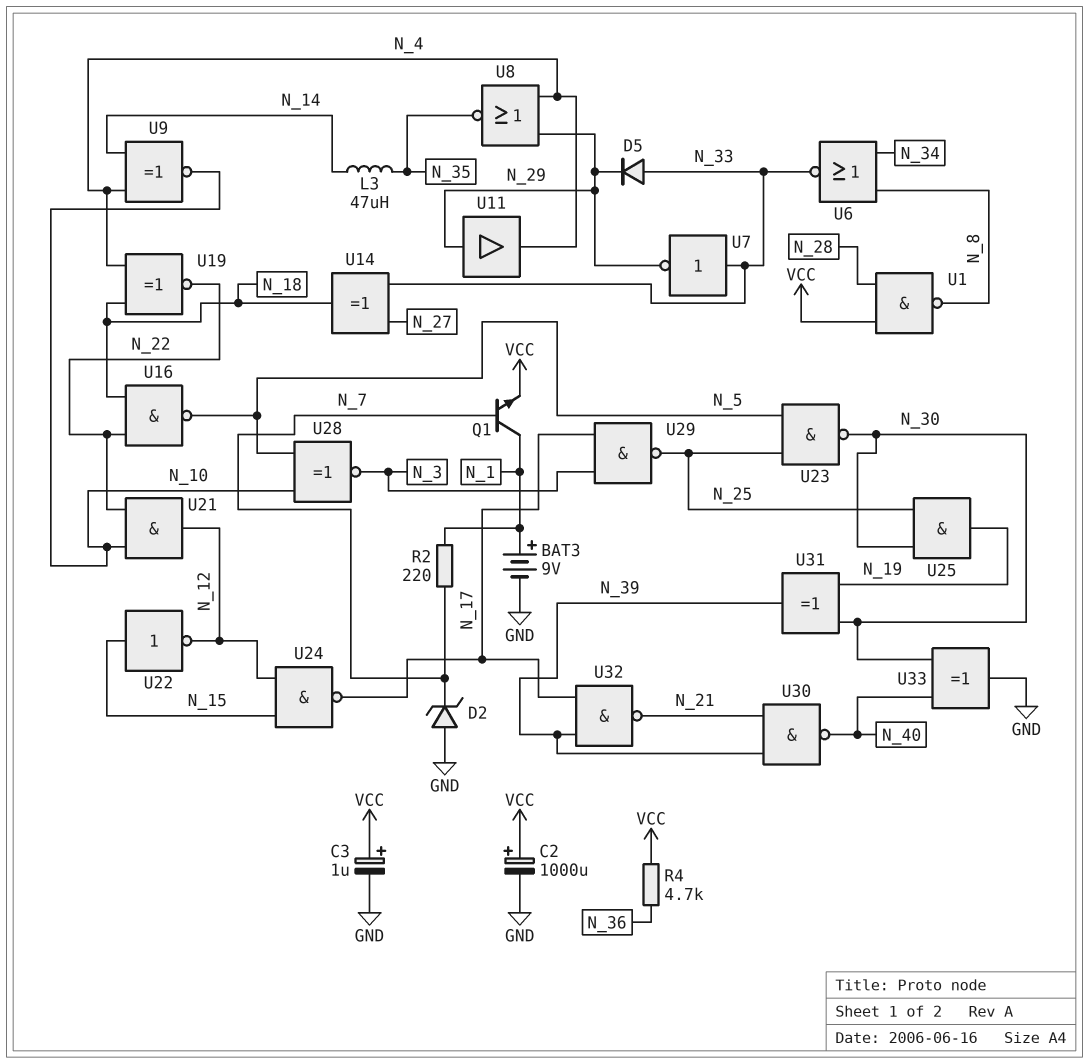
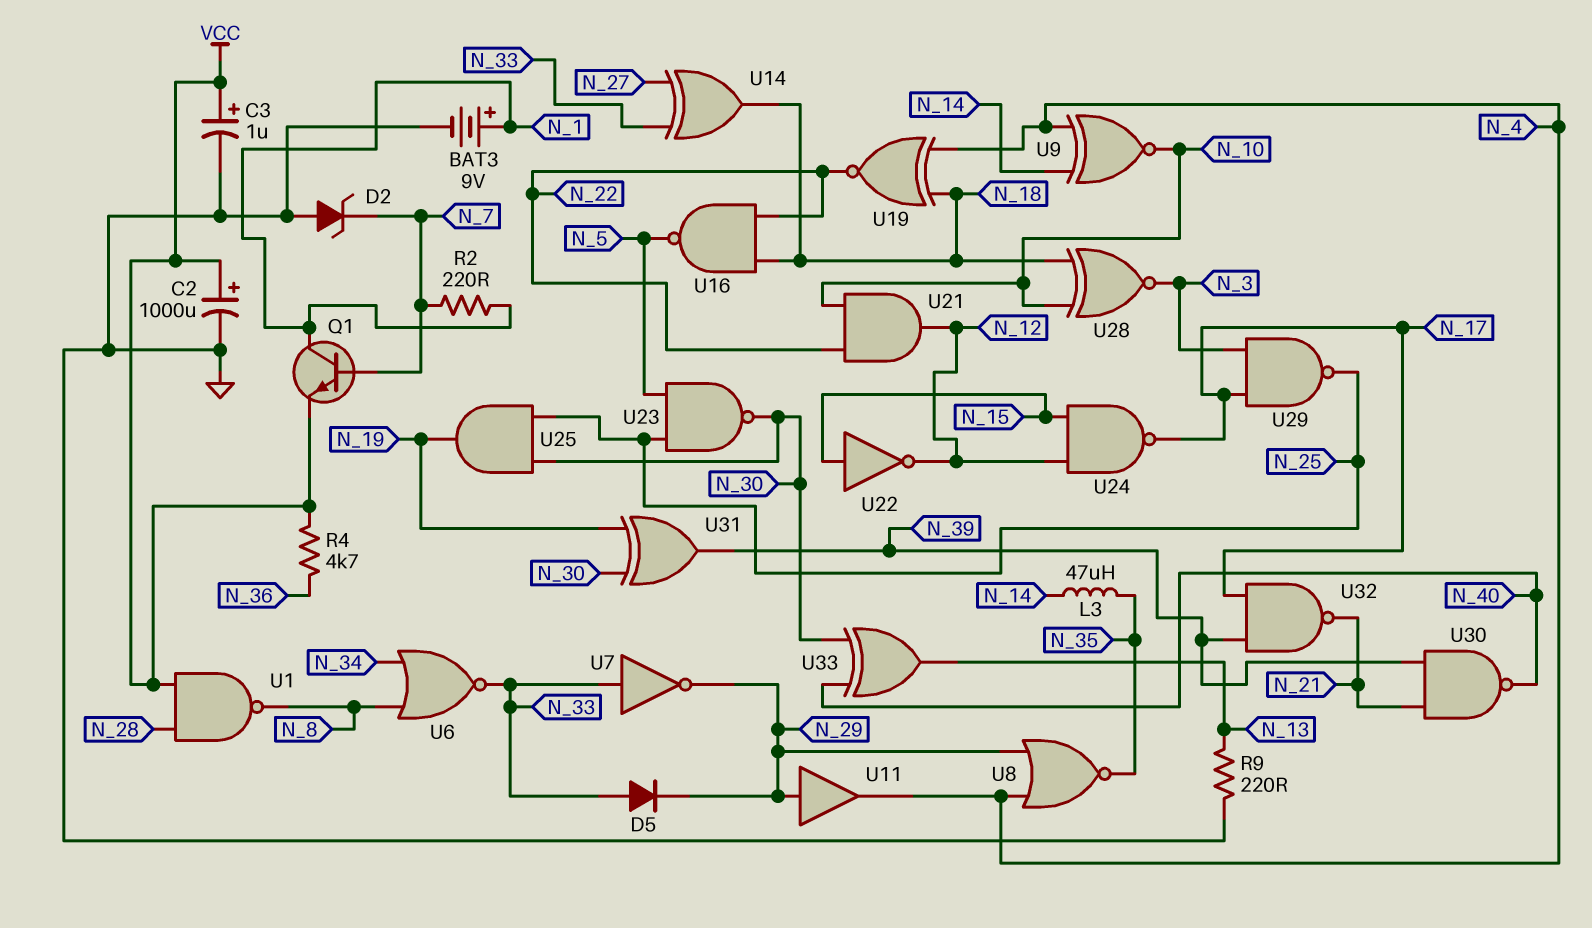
R9: none -> 220 (GND, N_13)
U28: XNOR (in N_5, in N_10, out N_3) -> XNOR (in N_10, in N_18, out N_3)
U33: XOR (in N_30, in N_40, out GND) -> XOR (in N_30, in N_40, out N_13)

